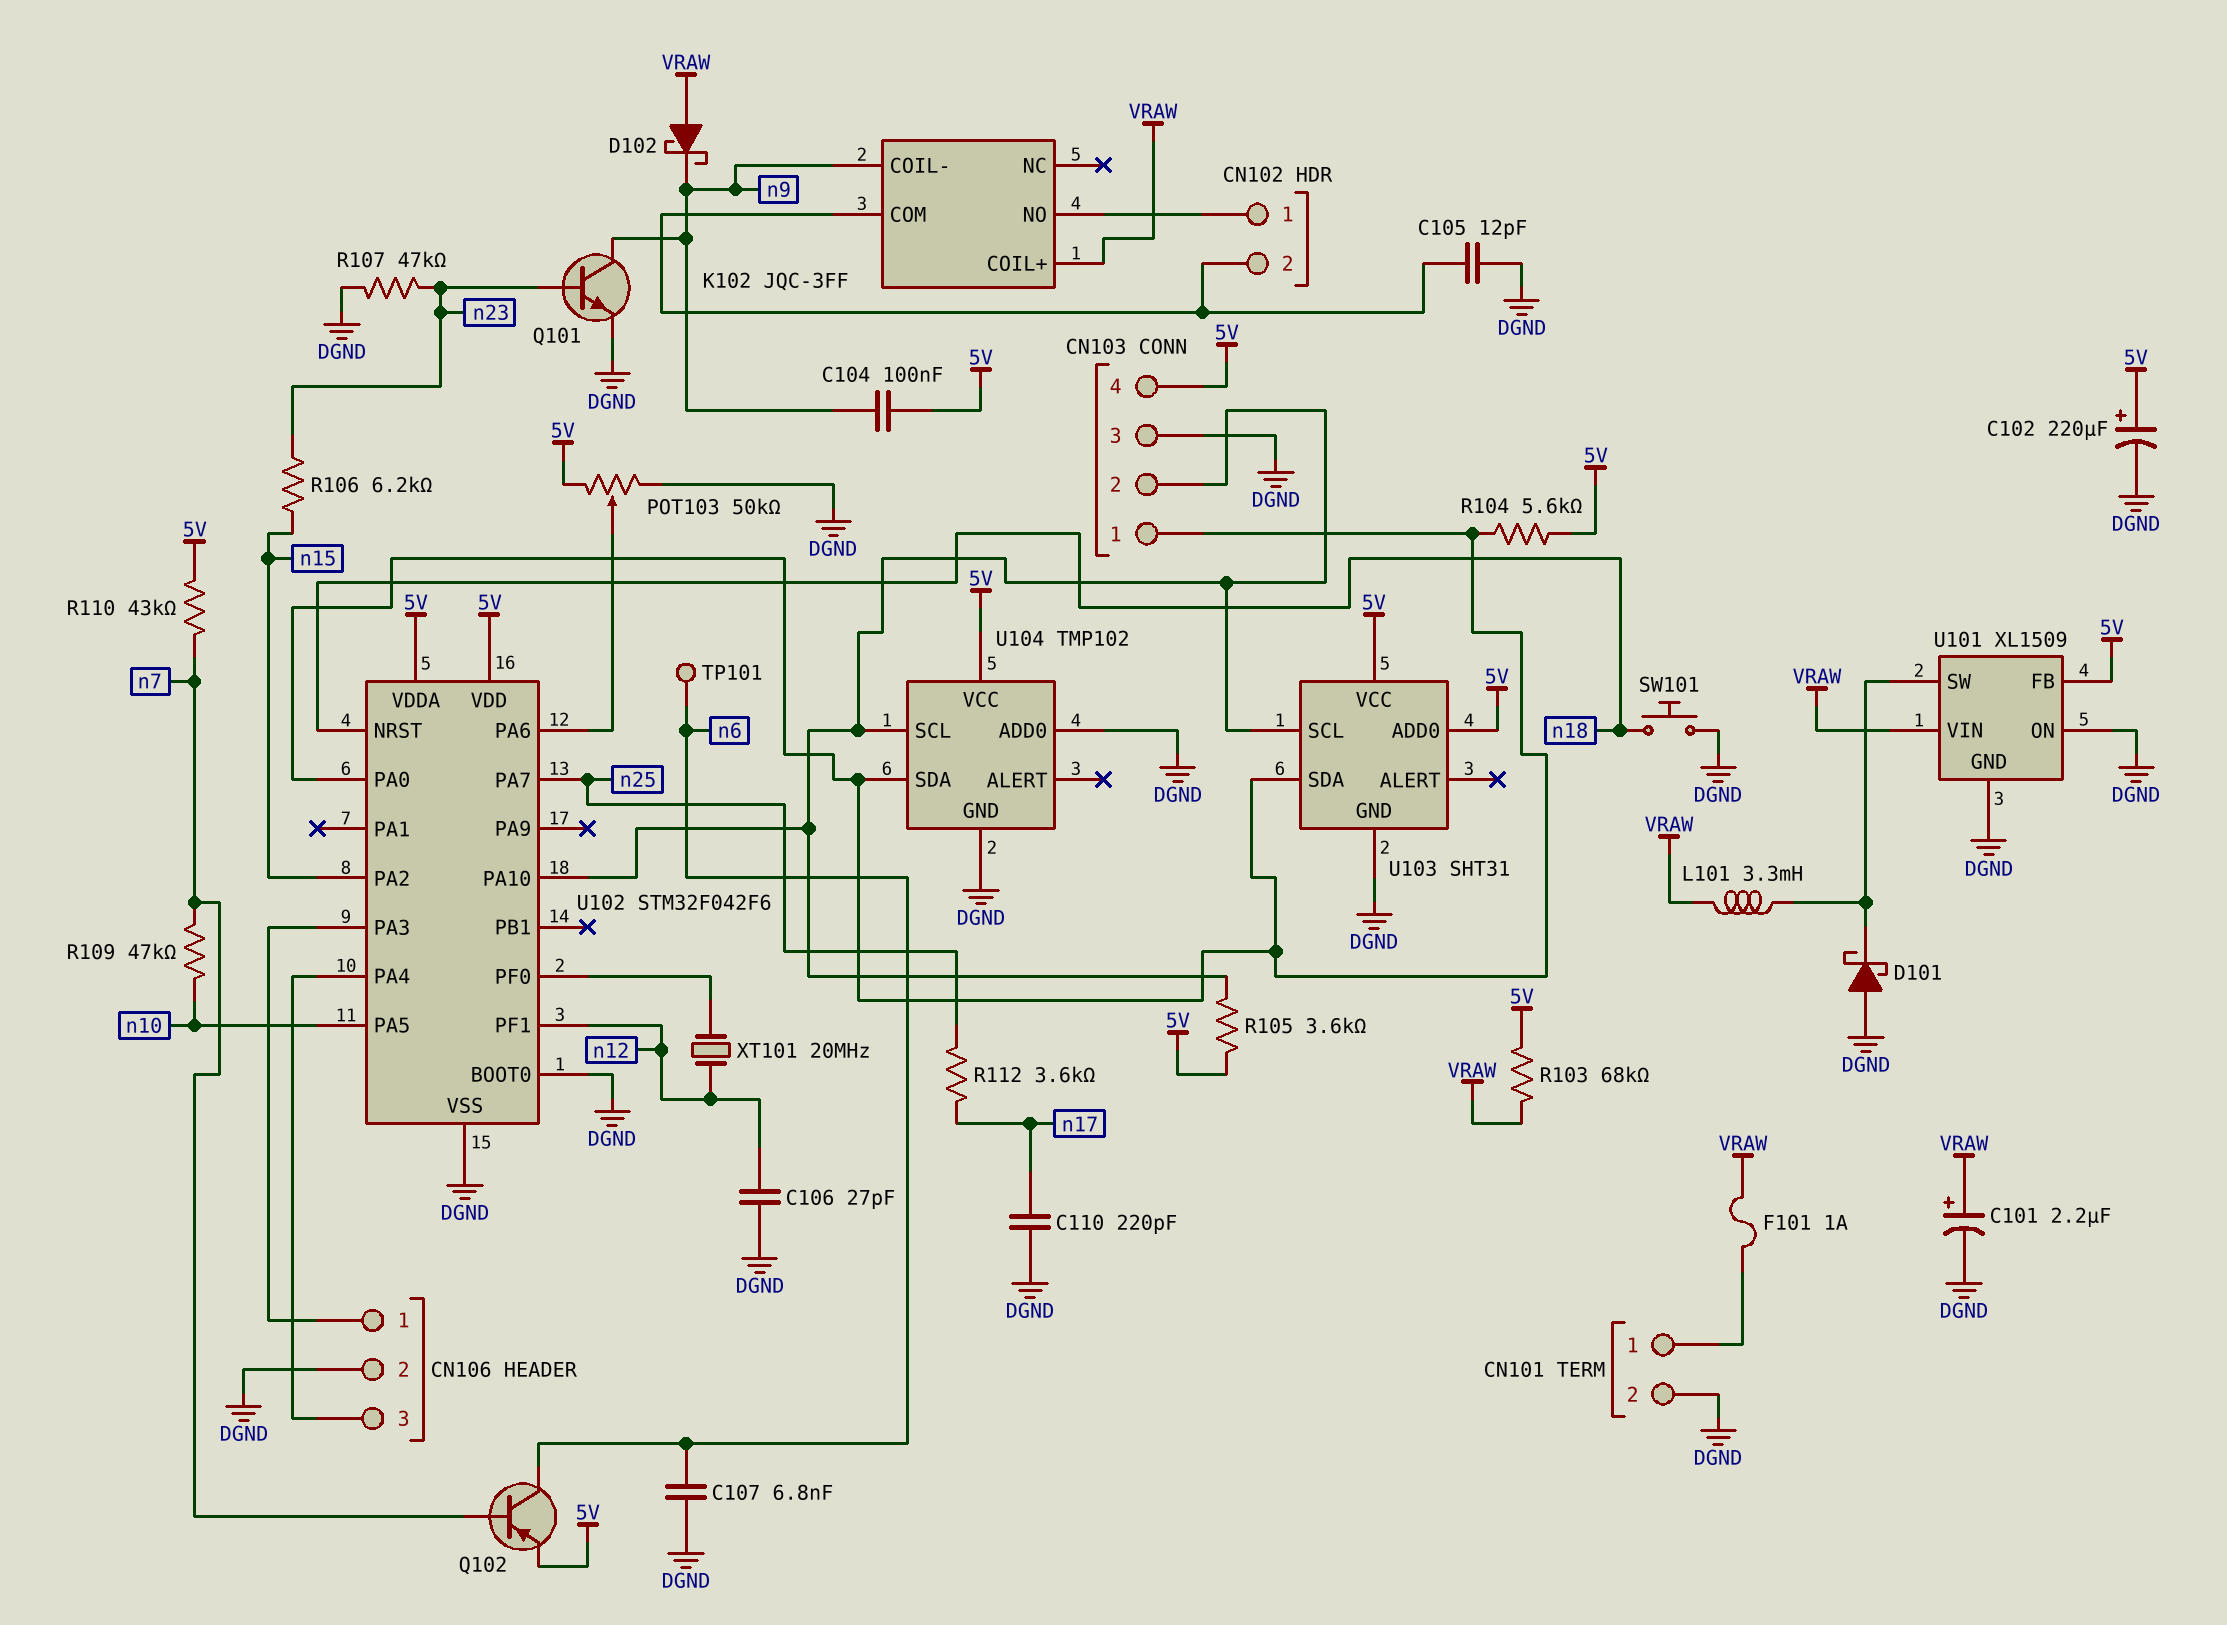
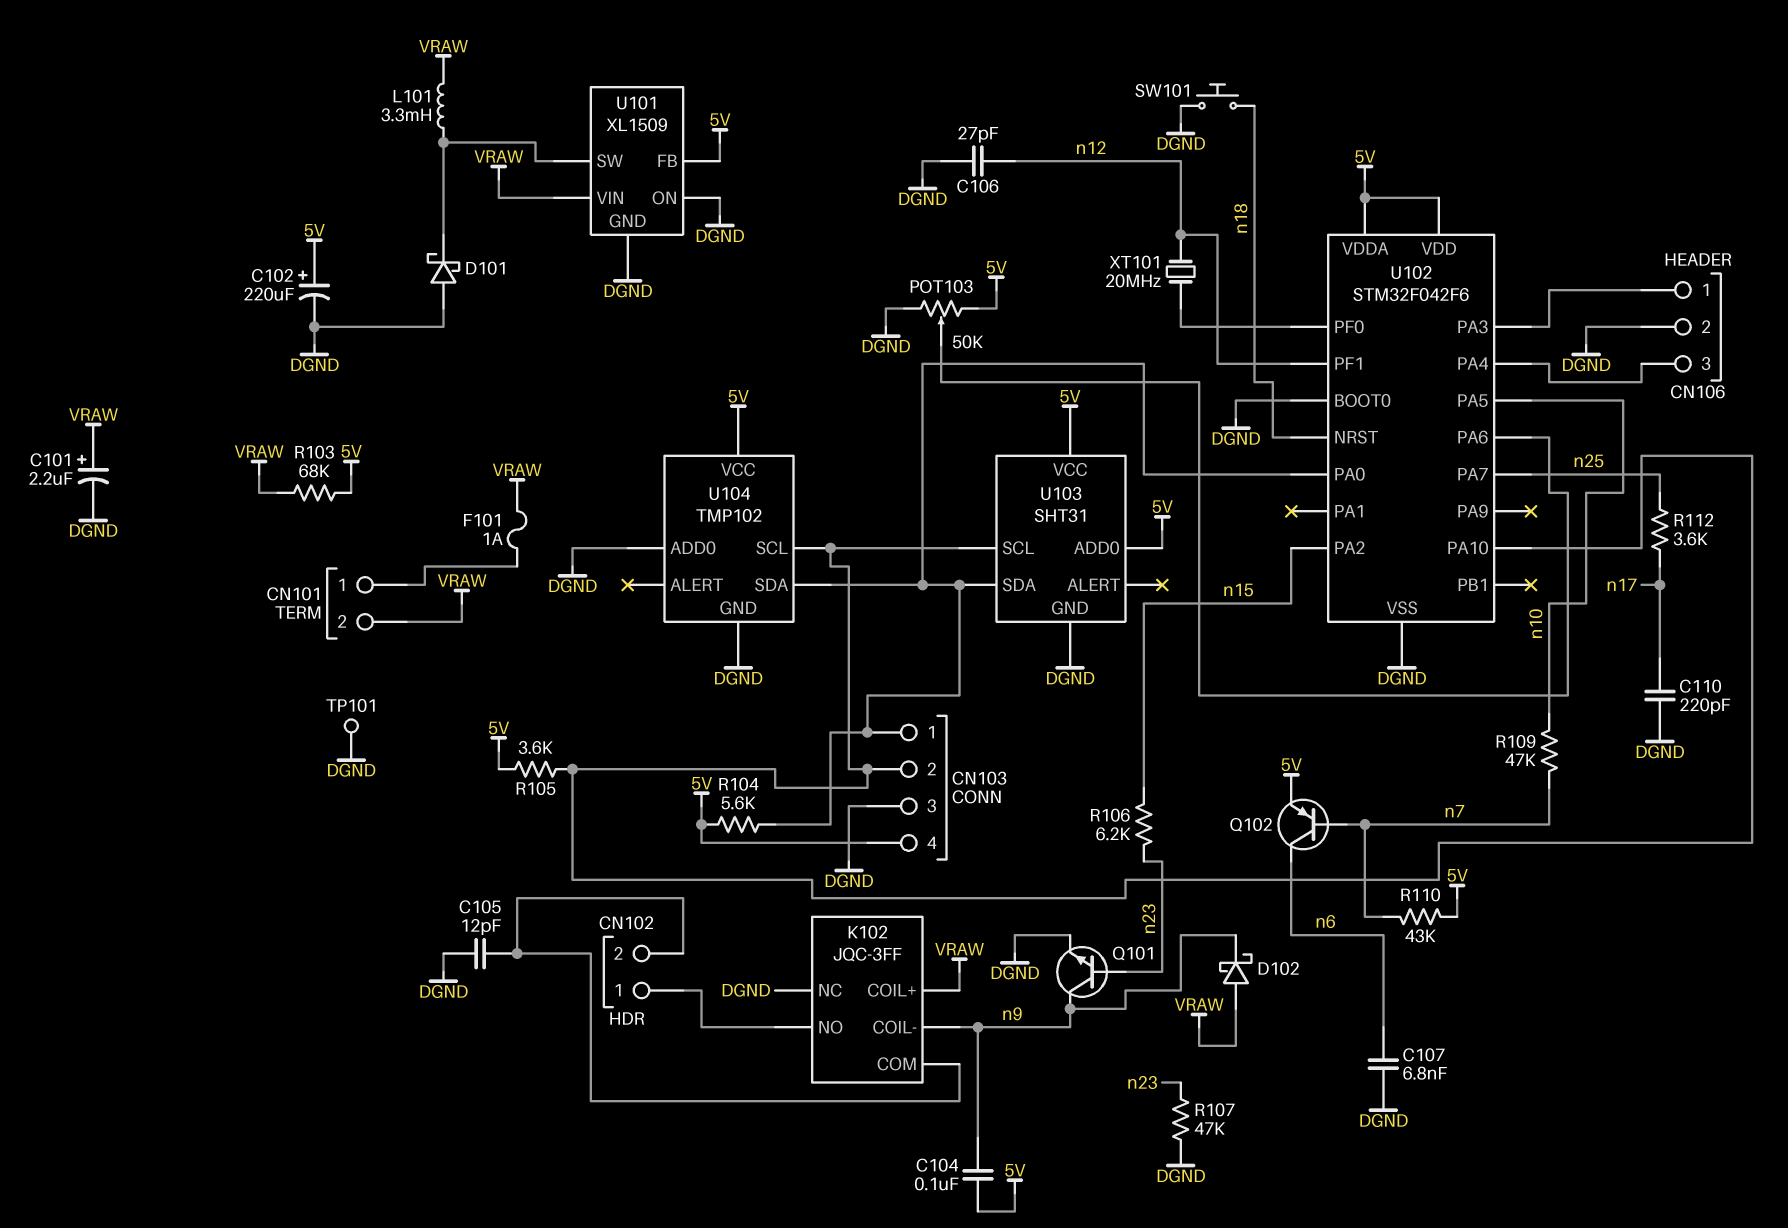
CN101 pin 2: DGND -> VRAW
K102 pin NC: none -> DGND
TP101: test point (n6) -> test point (DGND)

